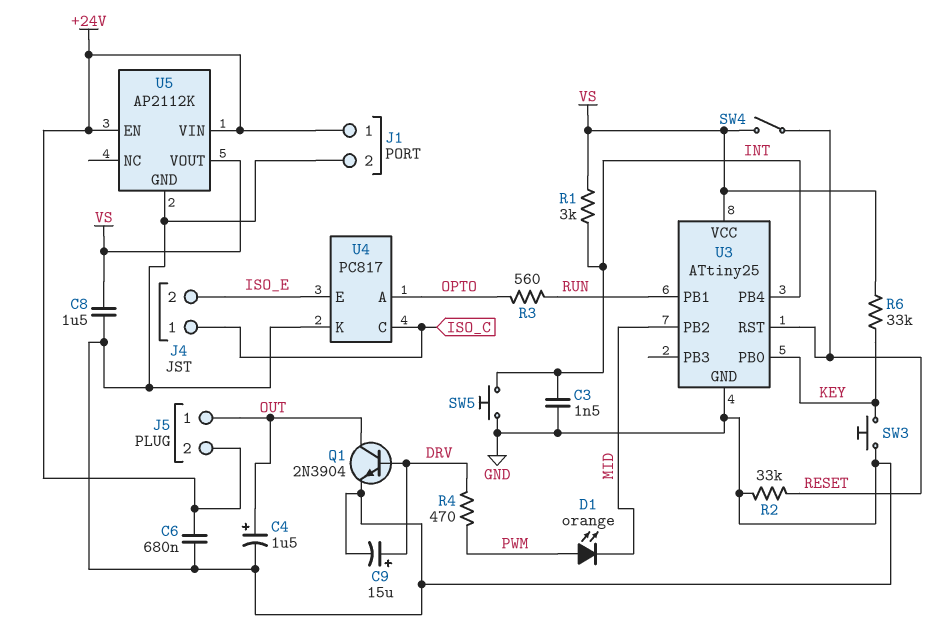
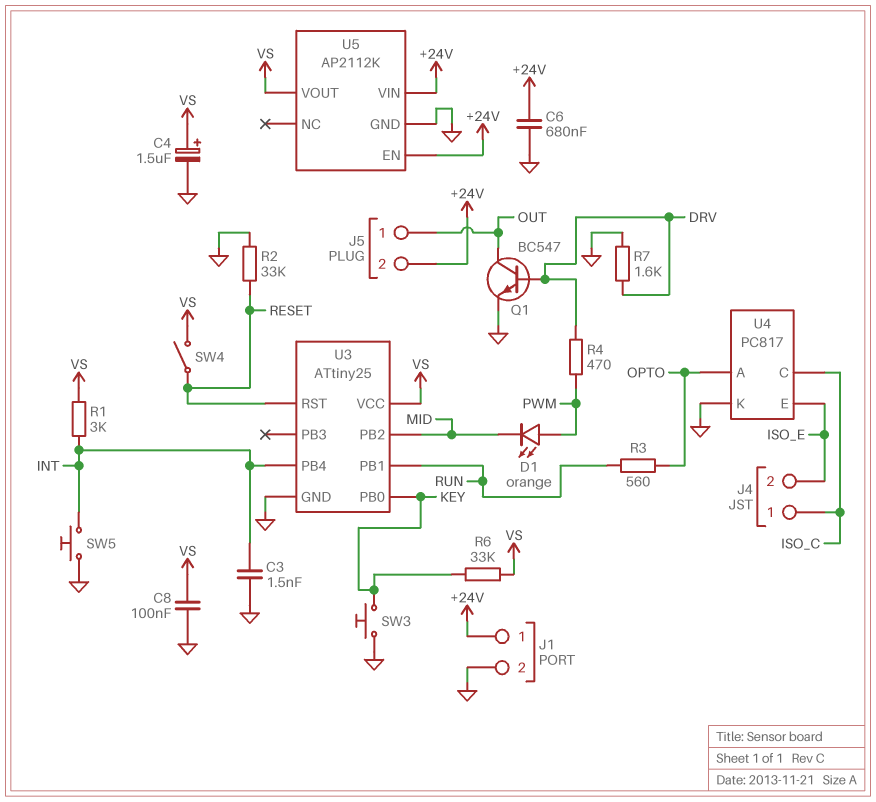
C4: 1.5uF (plus OUT, minus GND) -> 1.5uF (plus VS, minus GND)
C8: 1.5uF (GND, VS) -> 100nF (GND, VS)
C9: 15uF (plus DRV, minus GND) -> none
Q1: NPN 2N3904 (B DRV, C OUT, E GND) -> NPN BC547 (B DRV, C OUT, E GND)
R7: none -> 1.6k (DRV, GND)

